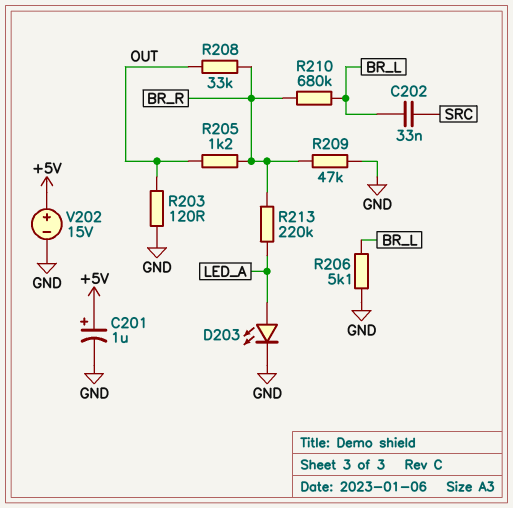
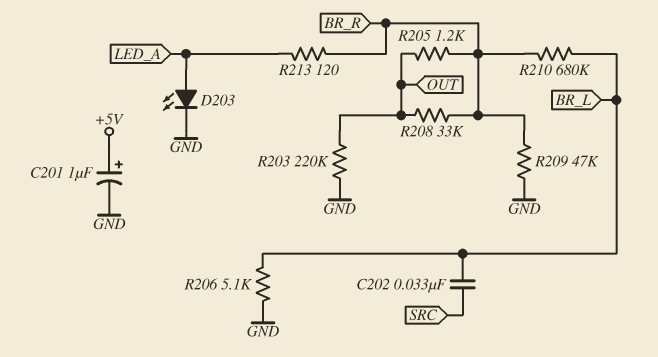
R203: 120 (GND, OUT) -> 220k (GND, OUT)
R213: 220k (BR_R, LED_A) -> 120 (BR_R, LED_A)
V202: 15V (plus +5V, minus GND) -> none

